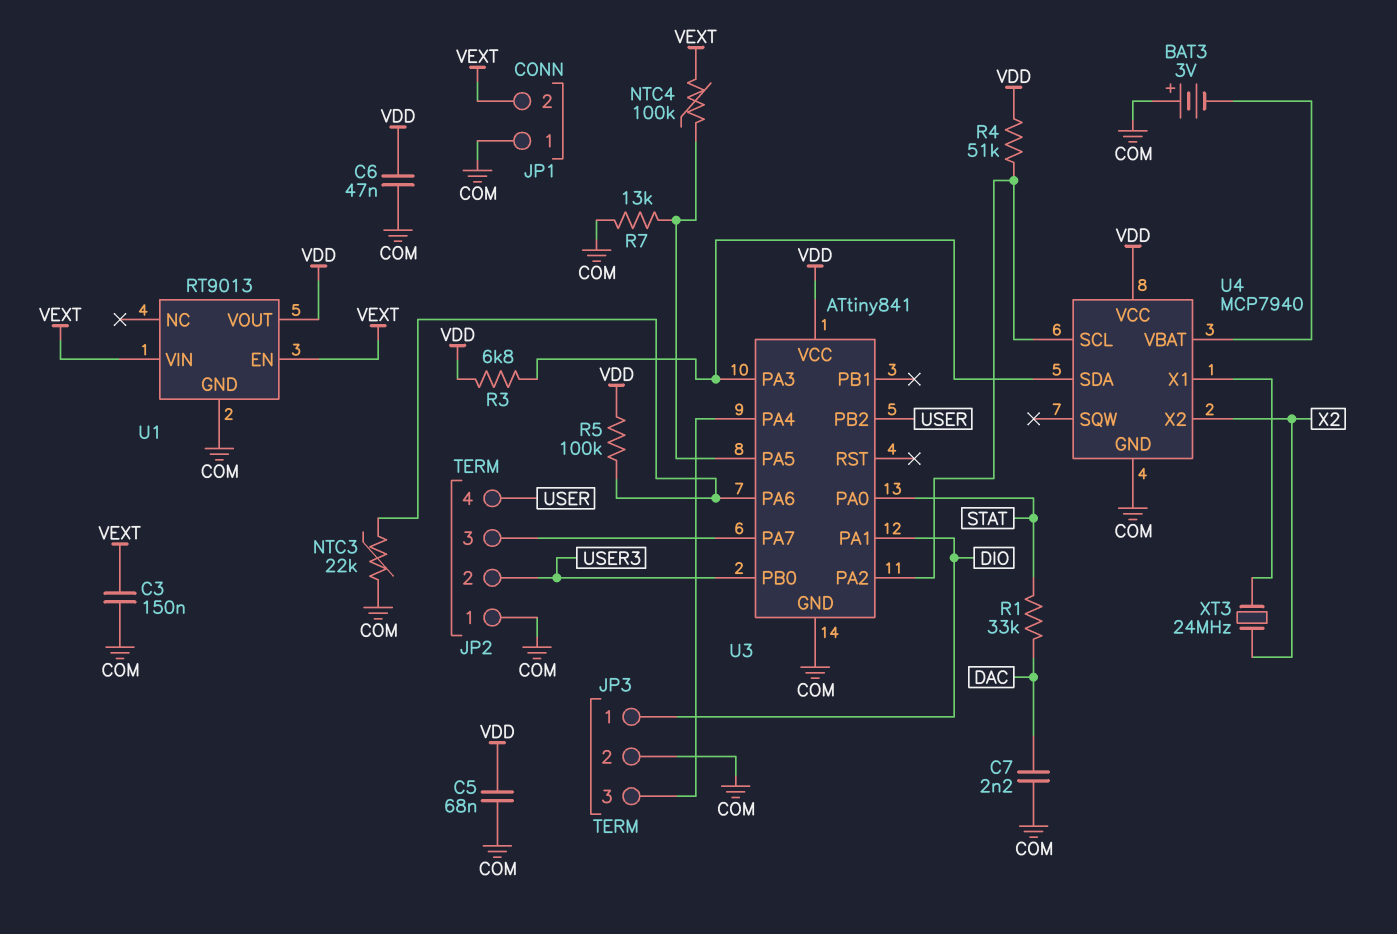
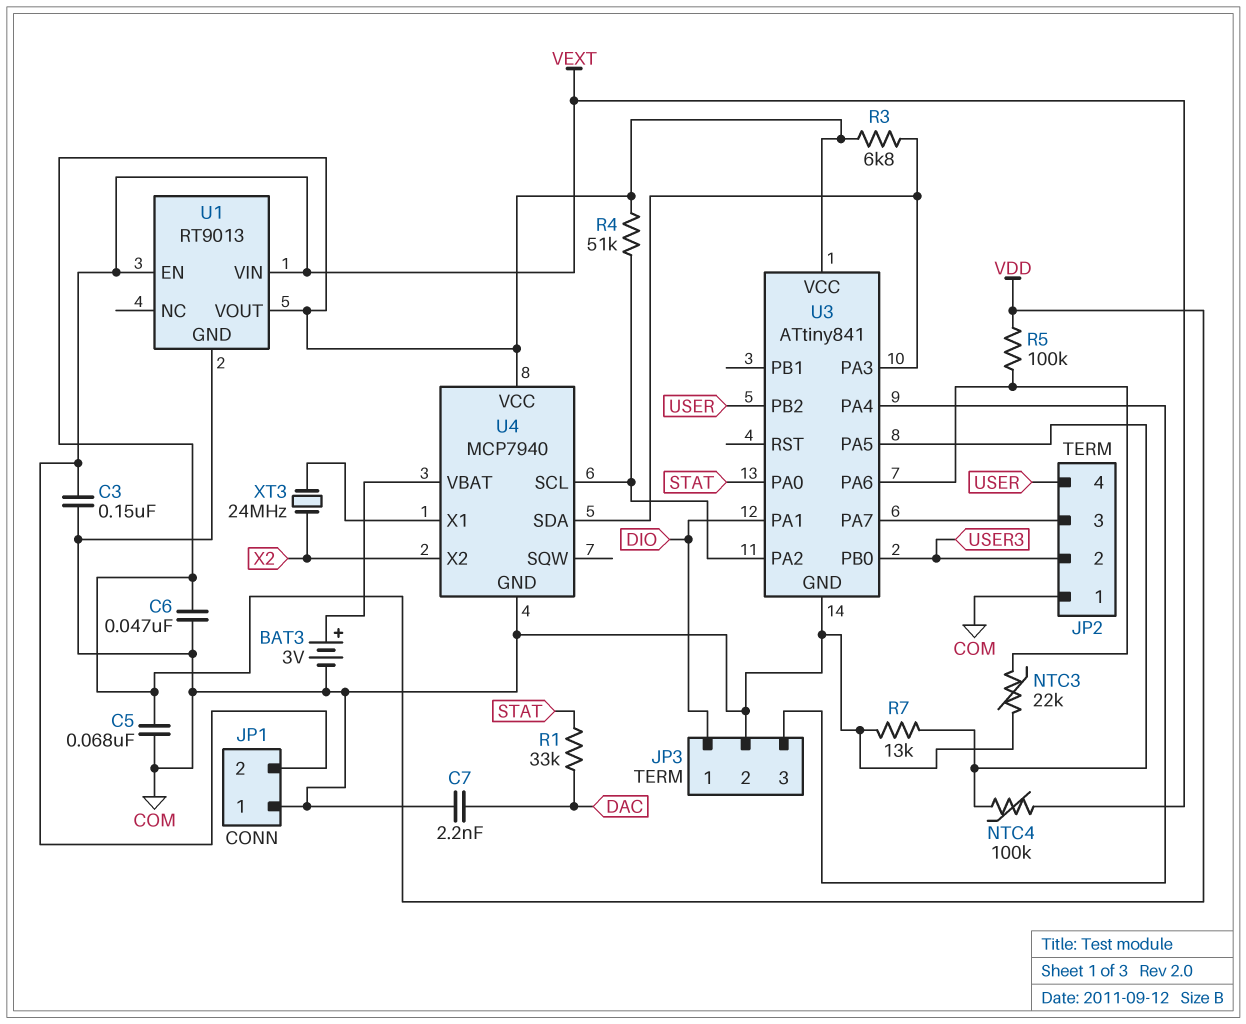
BAT3: 3V (plus COM, minus U4/VBAT) -> 3V (plus U4/VBAT, minus COM)

